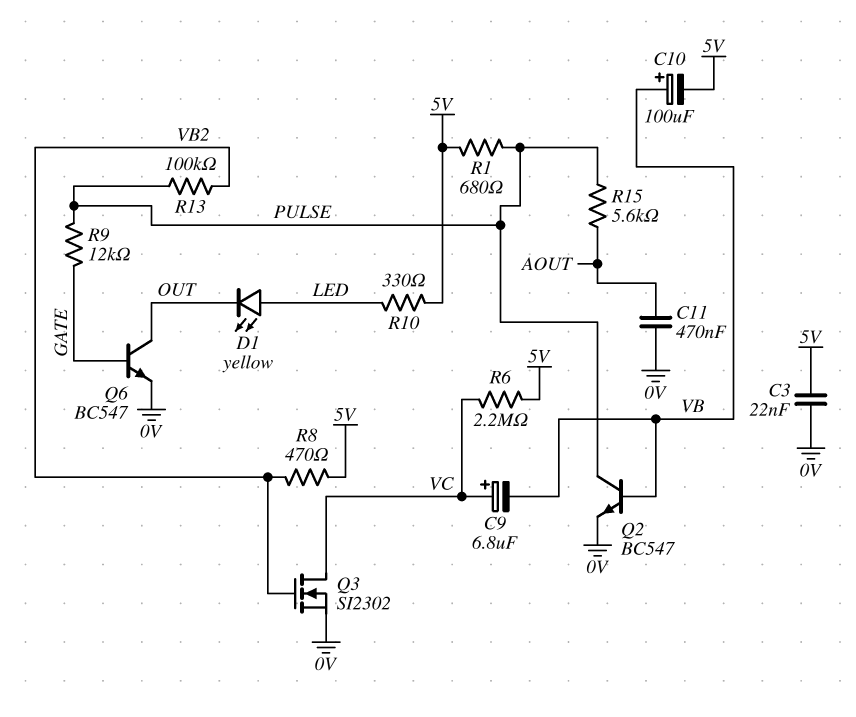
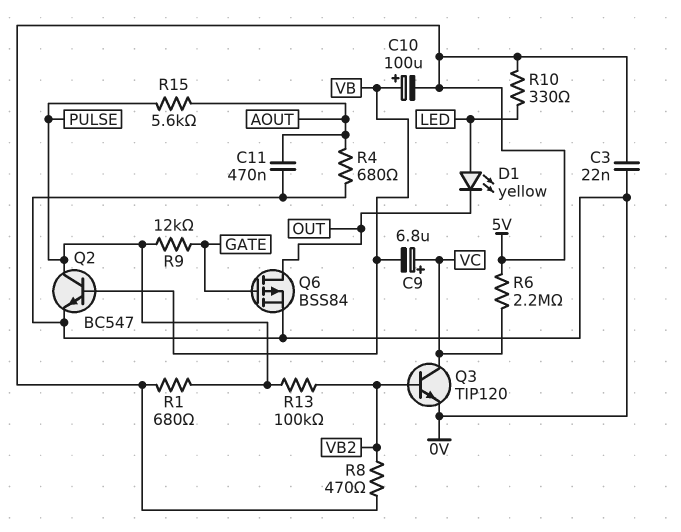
Q3: NMOS SI2302 (G VB2, D VC, S 0V) -> NPN TIP120 (B VB2, C VC, E 0V)
Q6: NPN BC547 (B GATE, C OUT, E 0V) -> PMOS BSS84 (G GATE, D OUT, S 0V)
R4: none -> 680 (0V, AOUT)

